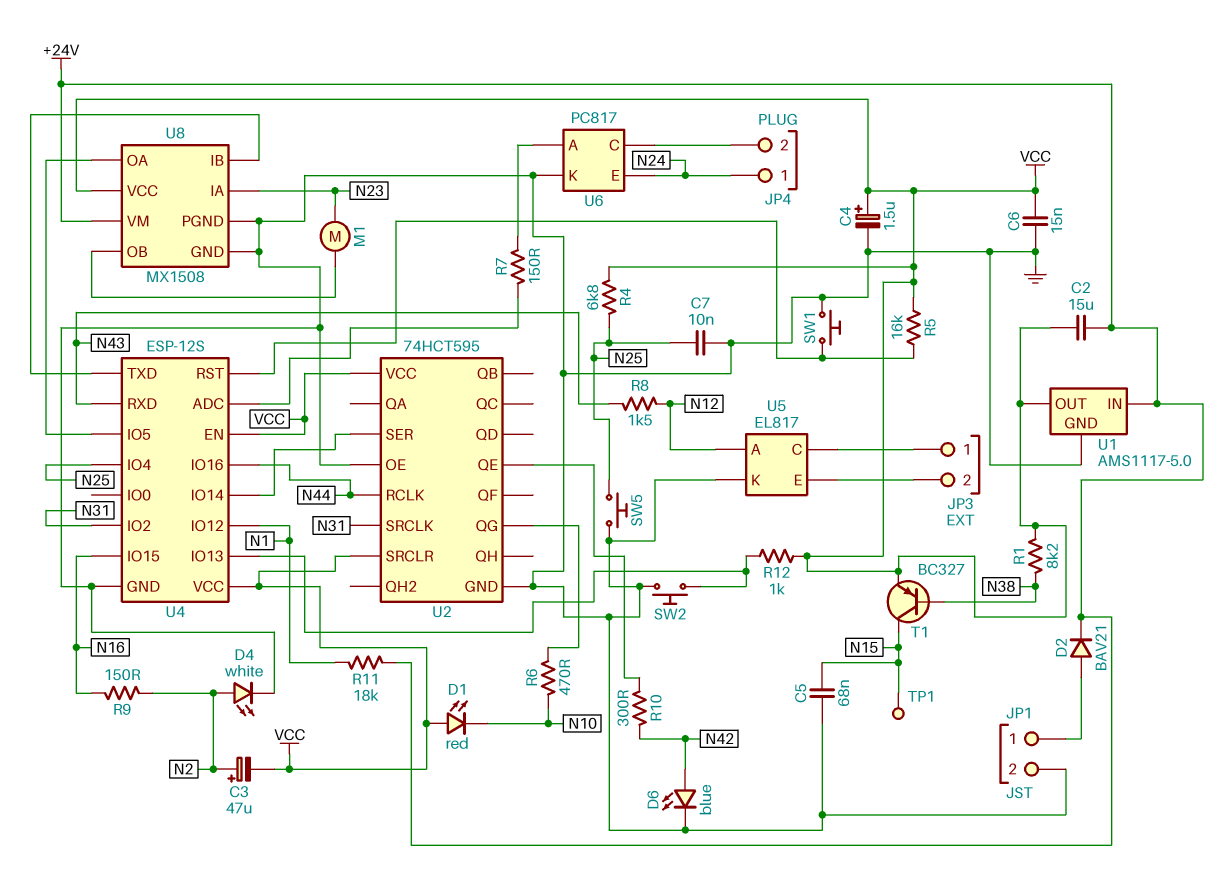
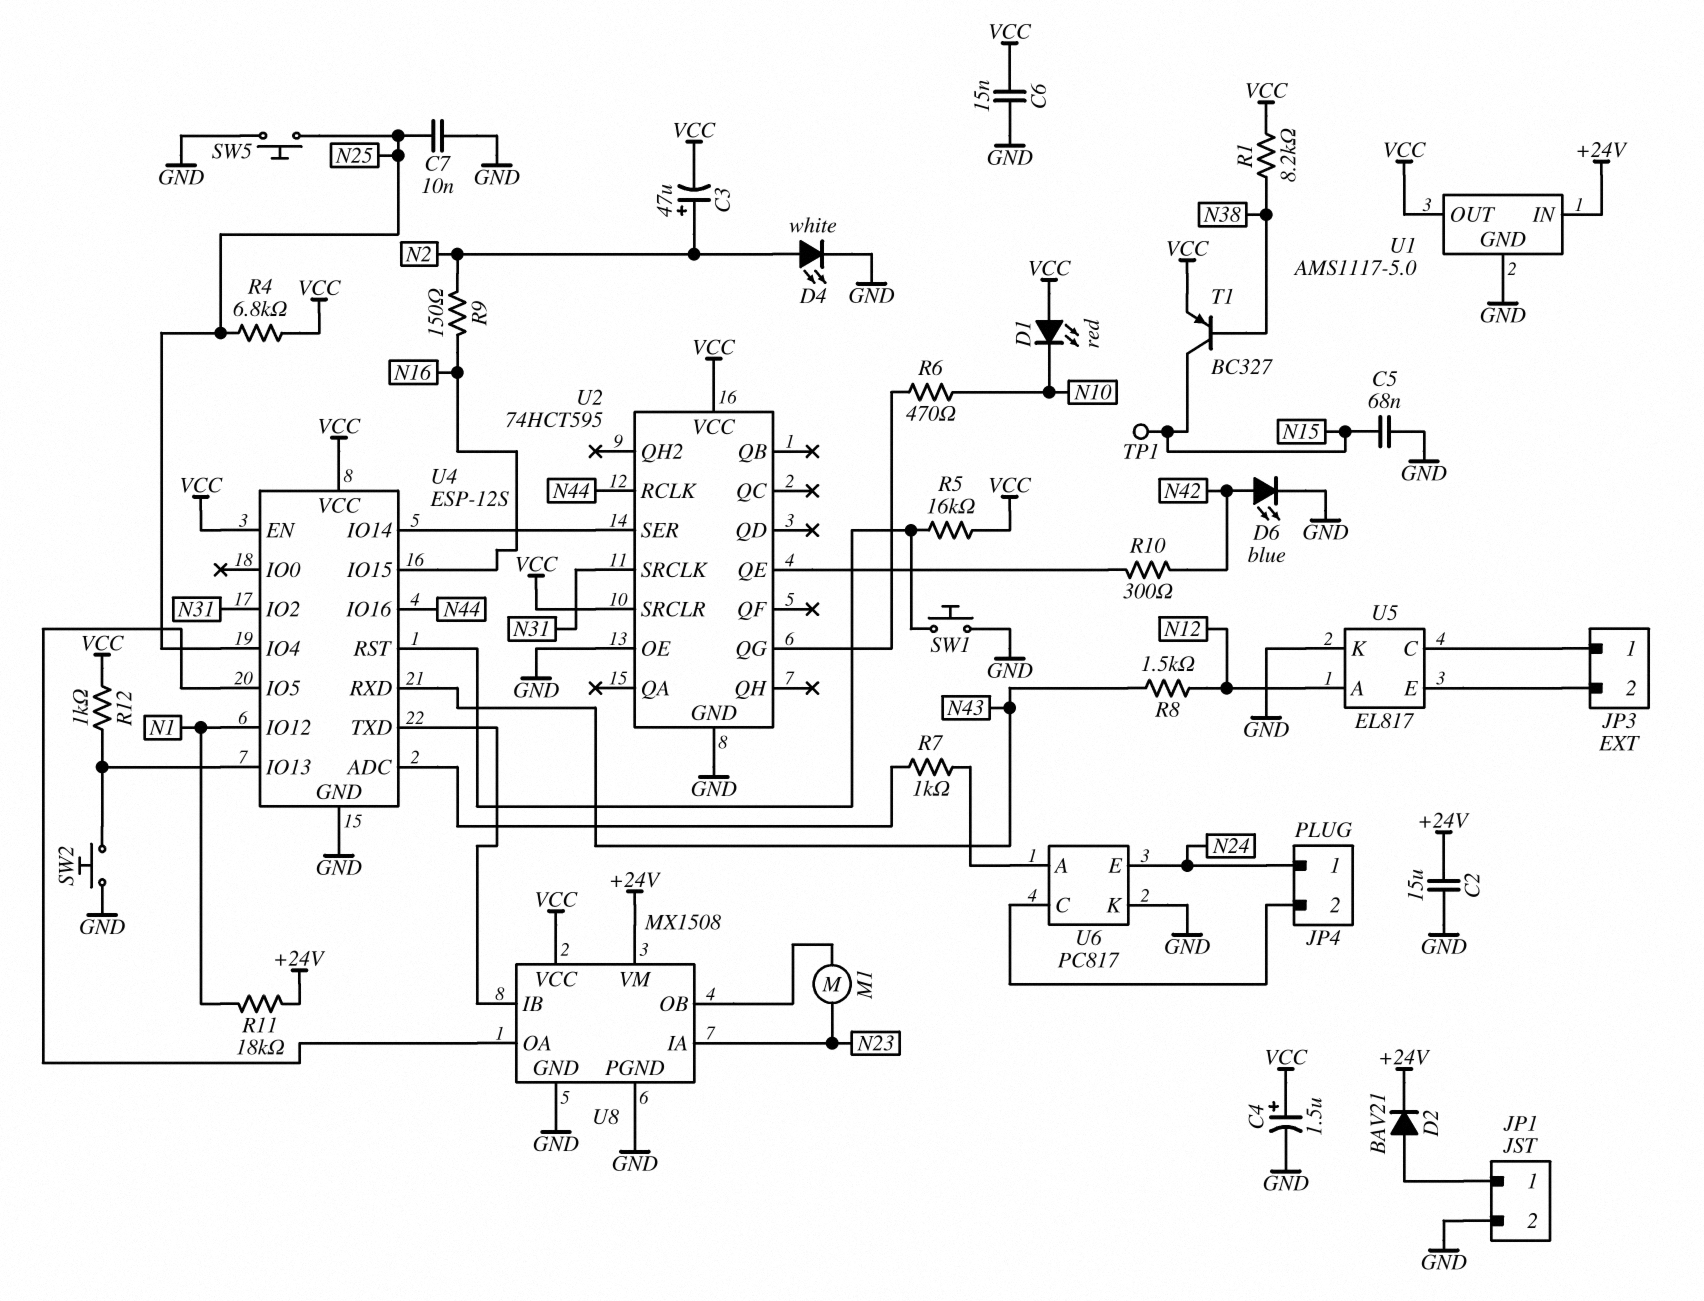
C2: 15uF (+24V, VCC) -> 15uF (+24V, GND)
R7: 150 (U4/ADC, U6/A) -> 1k (U4/ADC, U6/A)

